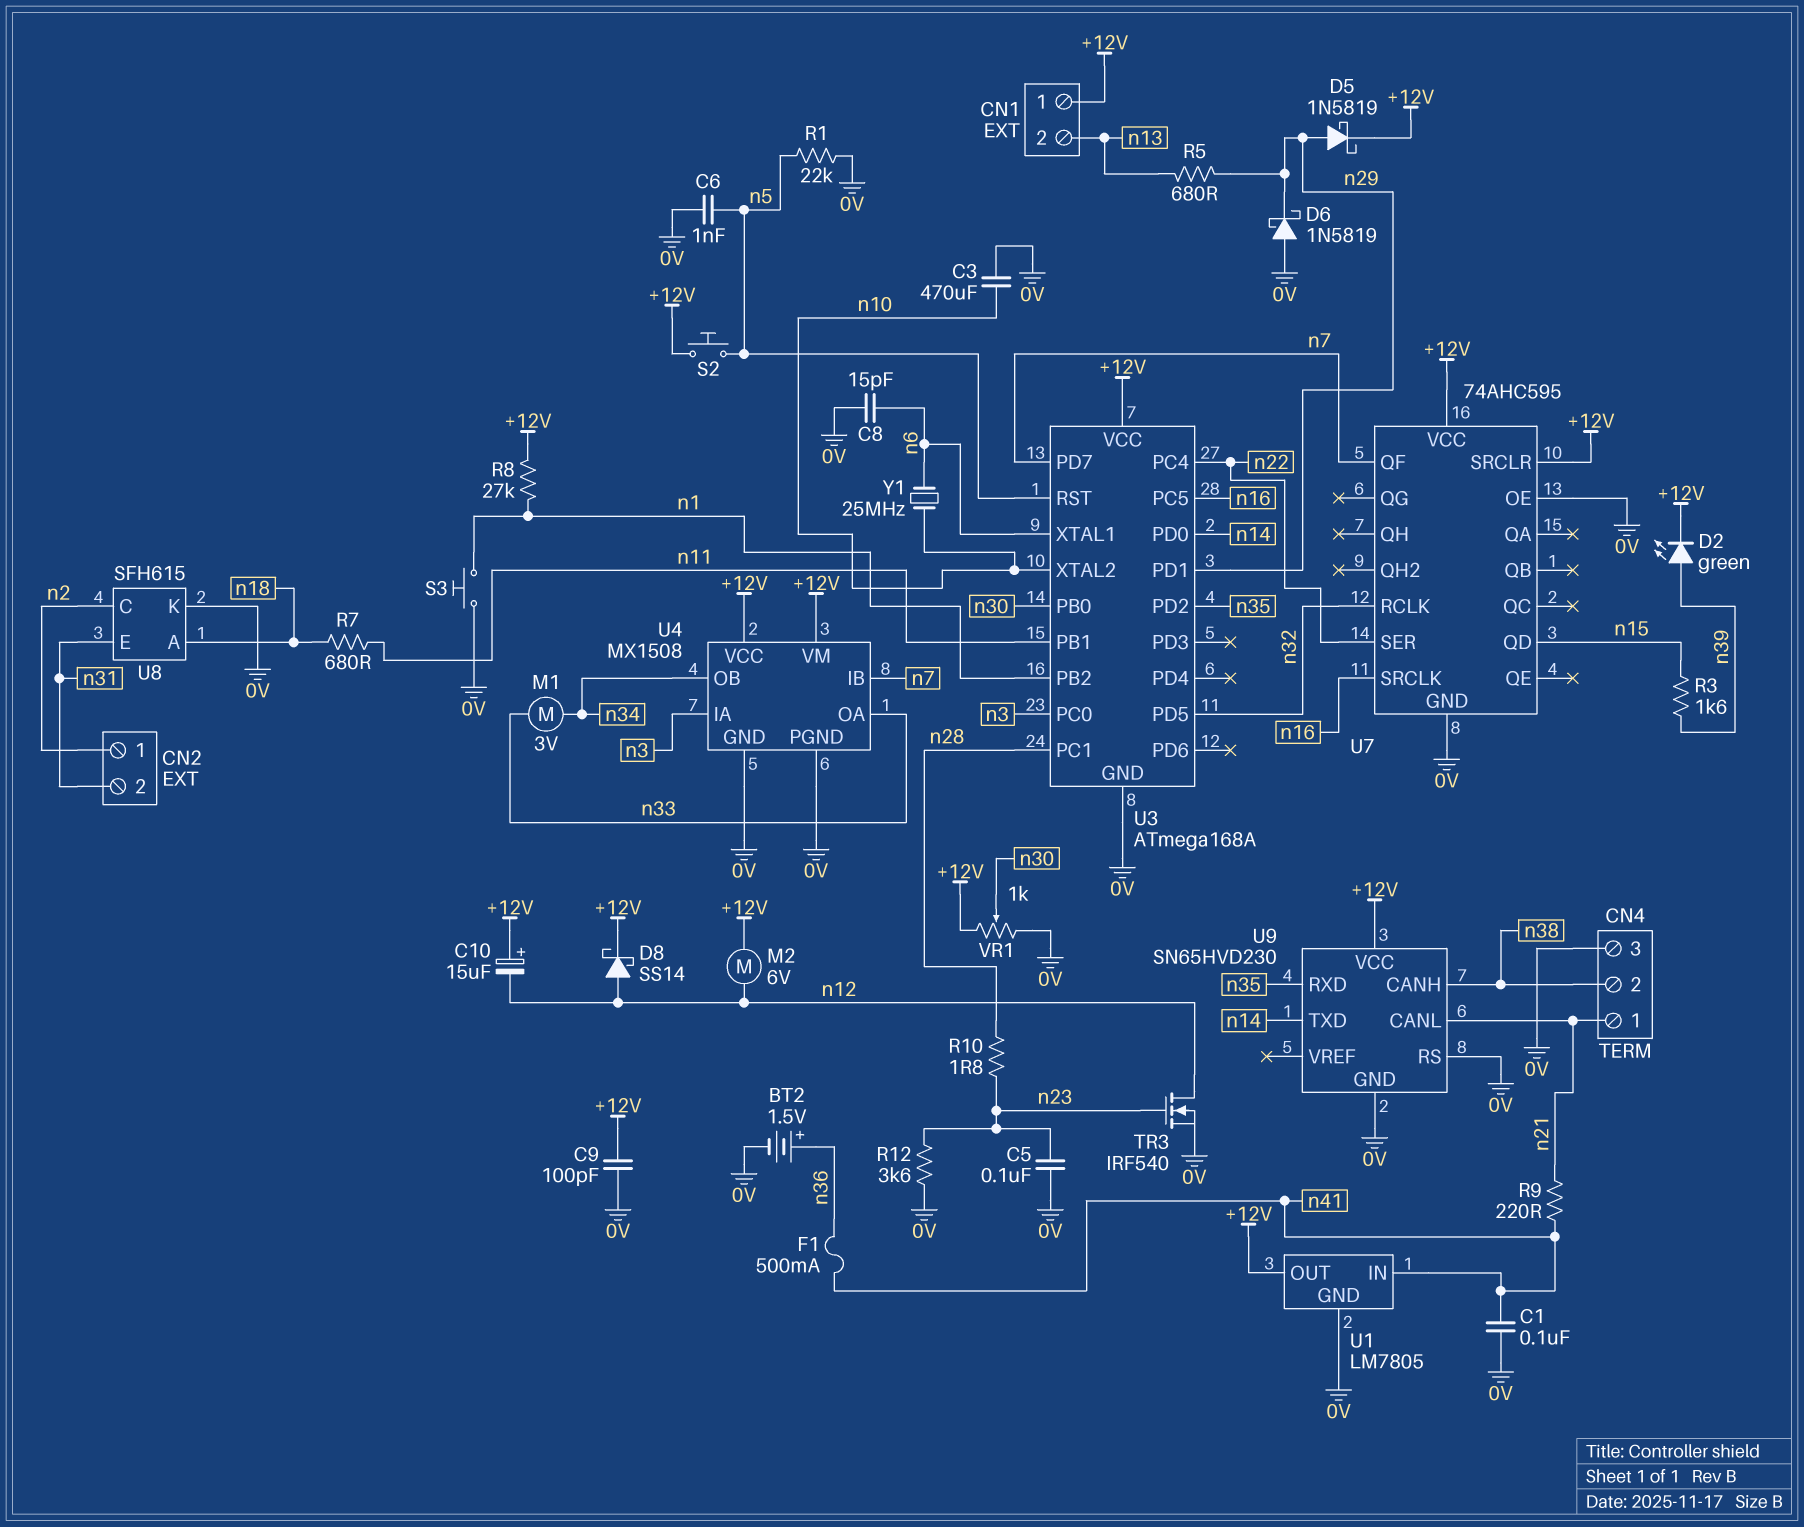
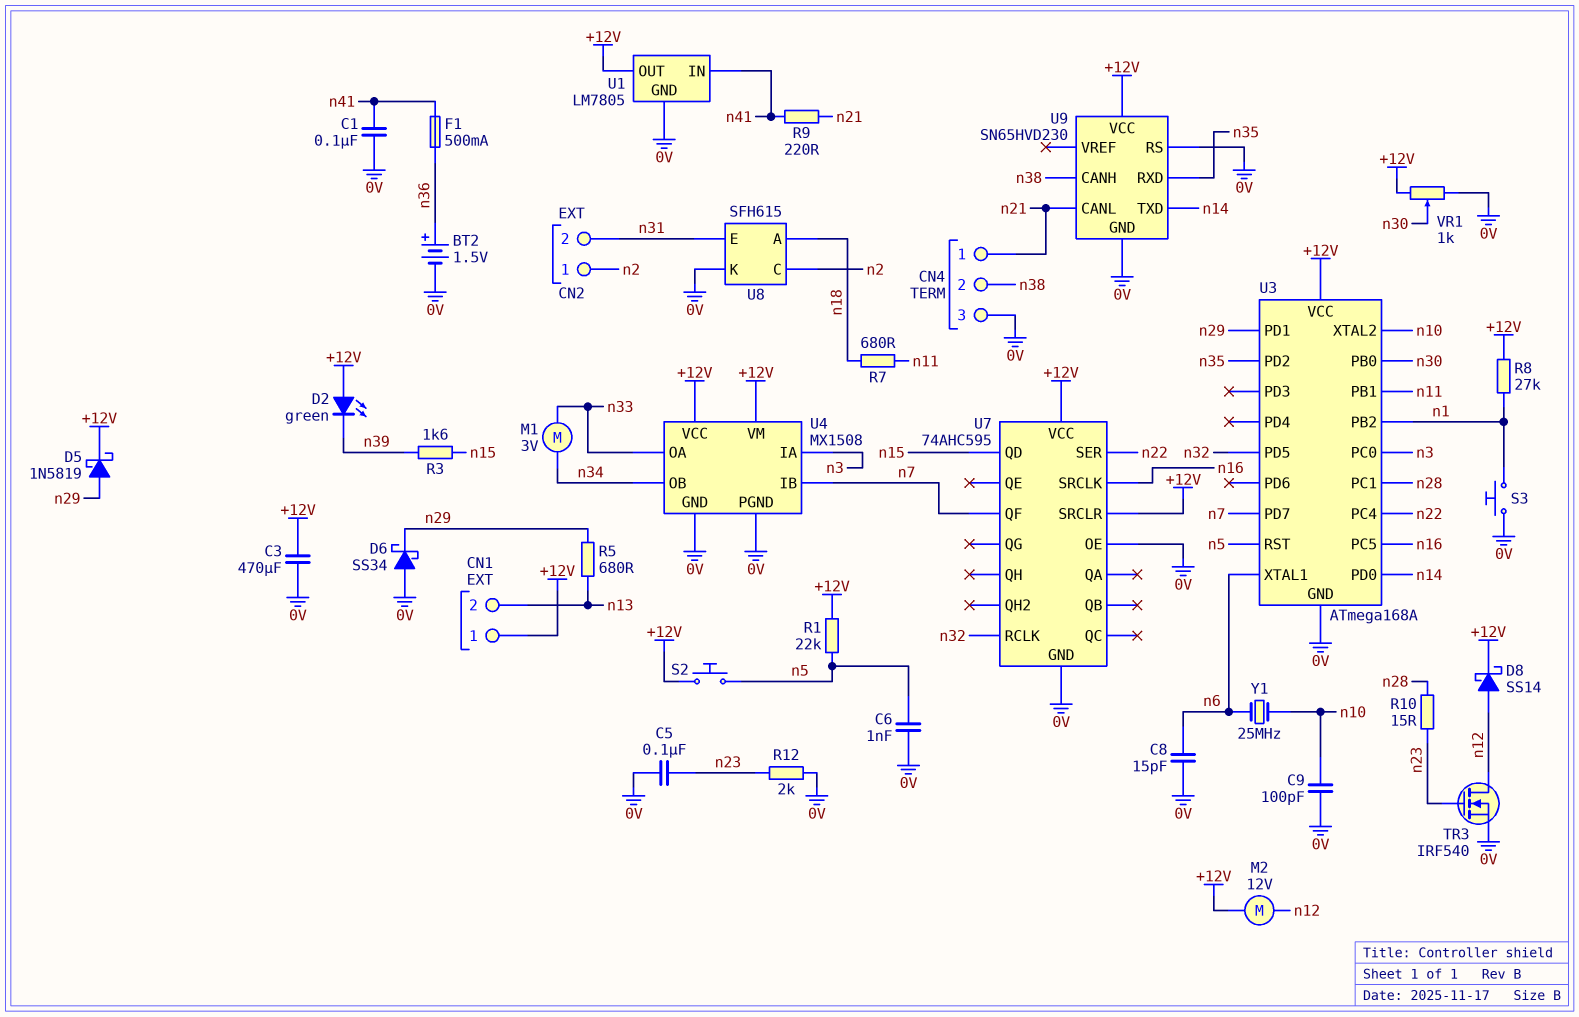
C3: 470uF (0V, n10) -> 470uF (+12V, 0V)
C9: 100pF (+12V, 0V) -> 100pF (0V, n10)
C10: 15uF (plus +12V, minus n12) -> none
D2: LED green (A n39, K +12V) -> LED green (A +12V, K n39)
D6: schottky 1N5819 (A 0V, K n29) -> schottky SS34 (A 0V, K n29)
M2: motor 6V (+12V, n12) -> motor 12V (+12V, n12)
R1: 22k (0V, n5) -> 22k (+12V, n5)
R10: 1.8 (n23, n28) -> 15 (n23, n28)
R12: 3.6k (0V, n23) -> 2k (0V, n23)

